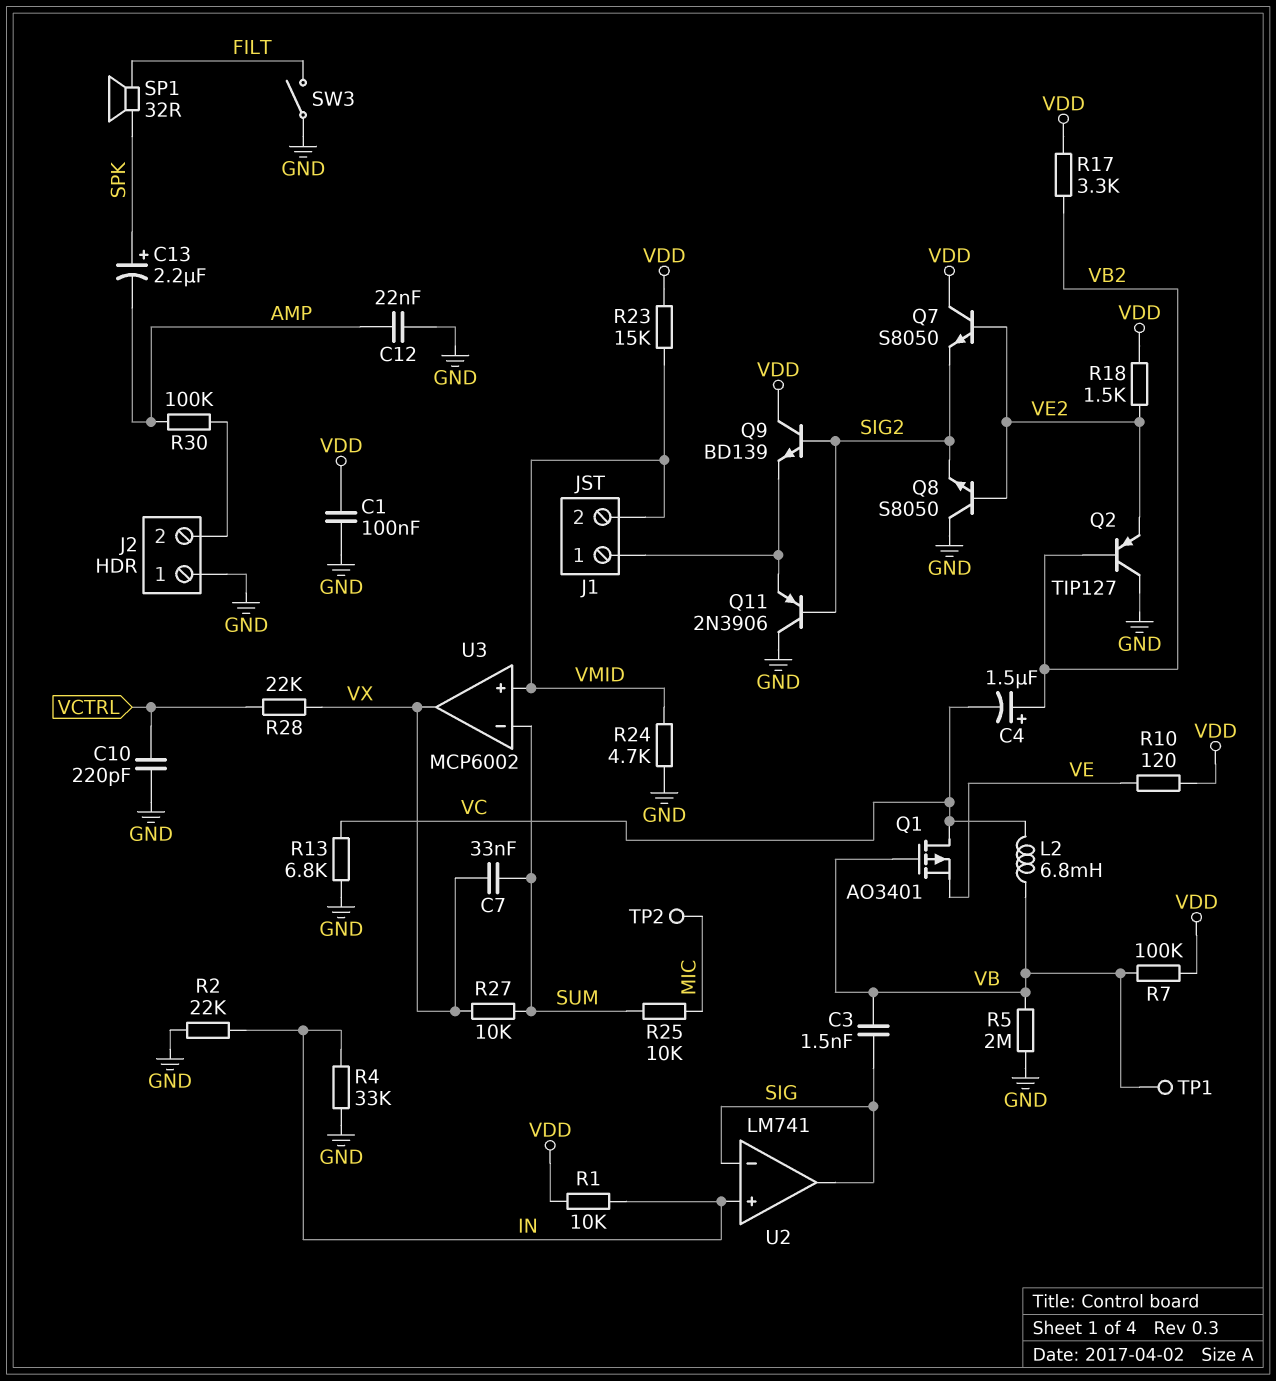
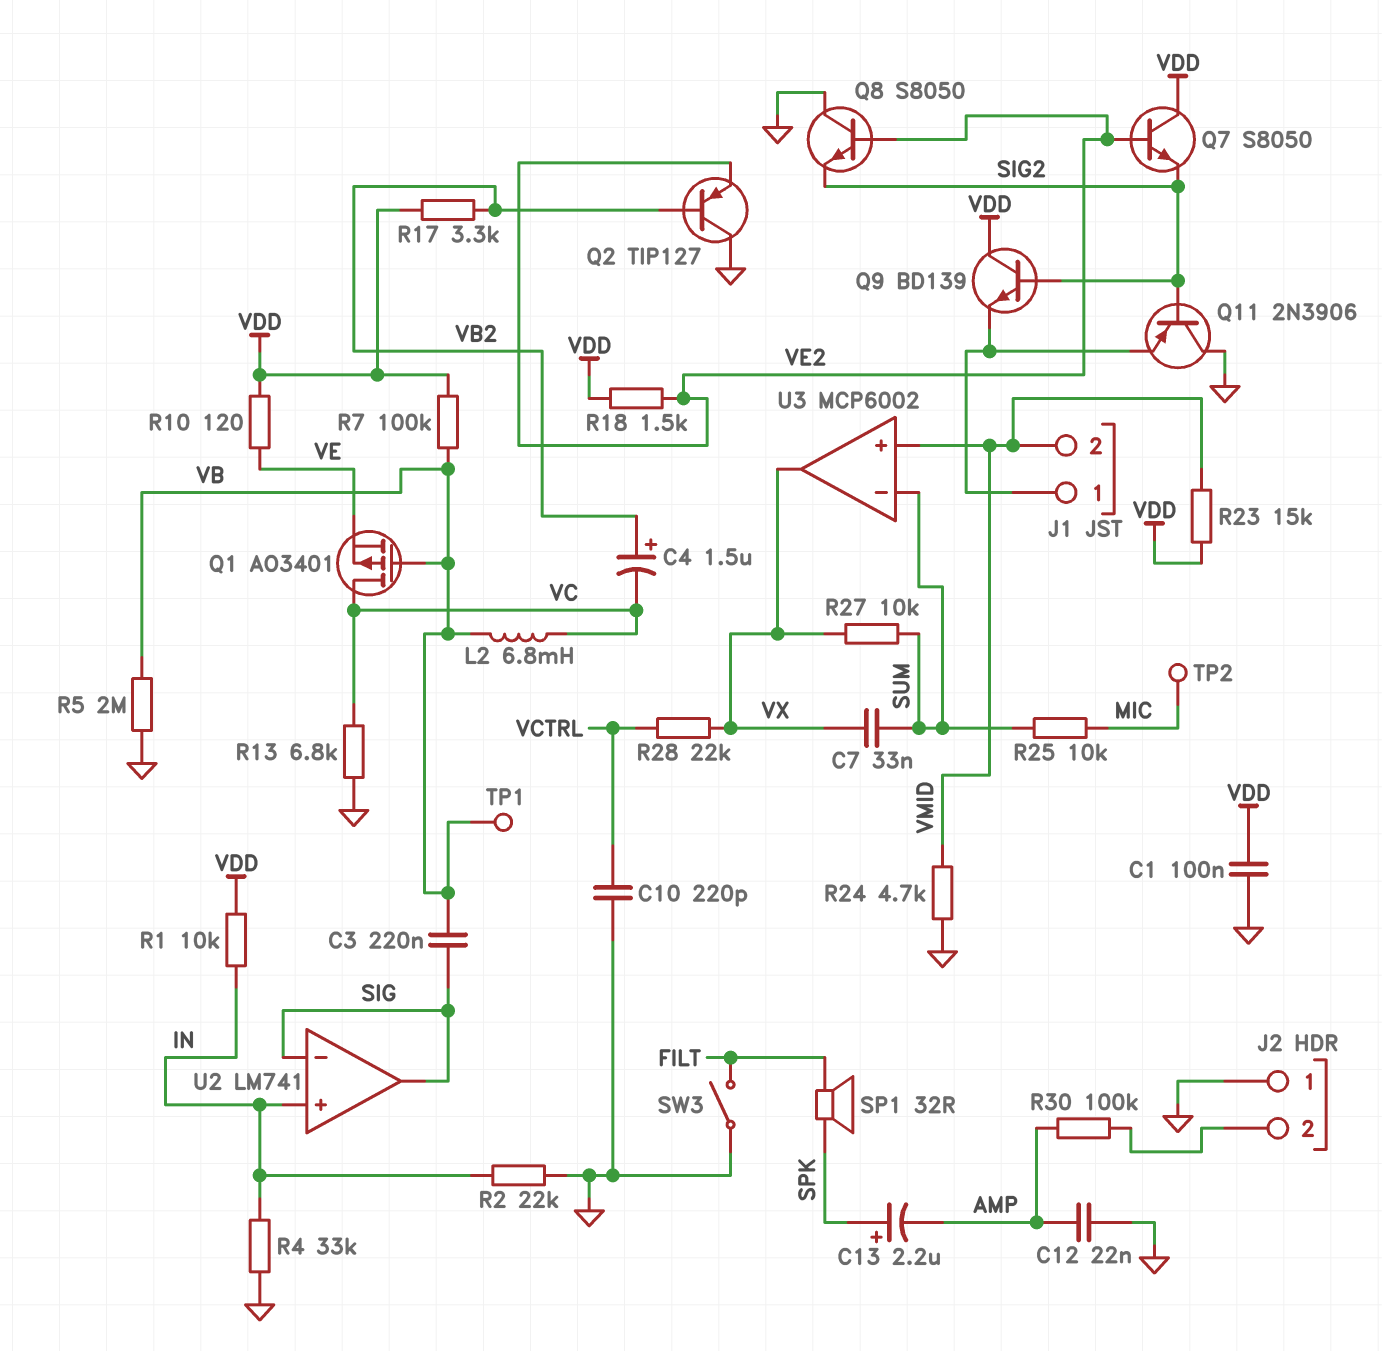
C3: 1.5nF (SIG, VB) -> 220nF (SIG, VB)

